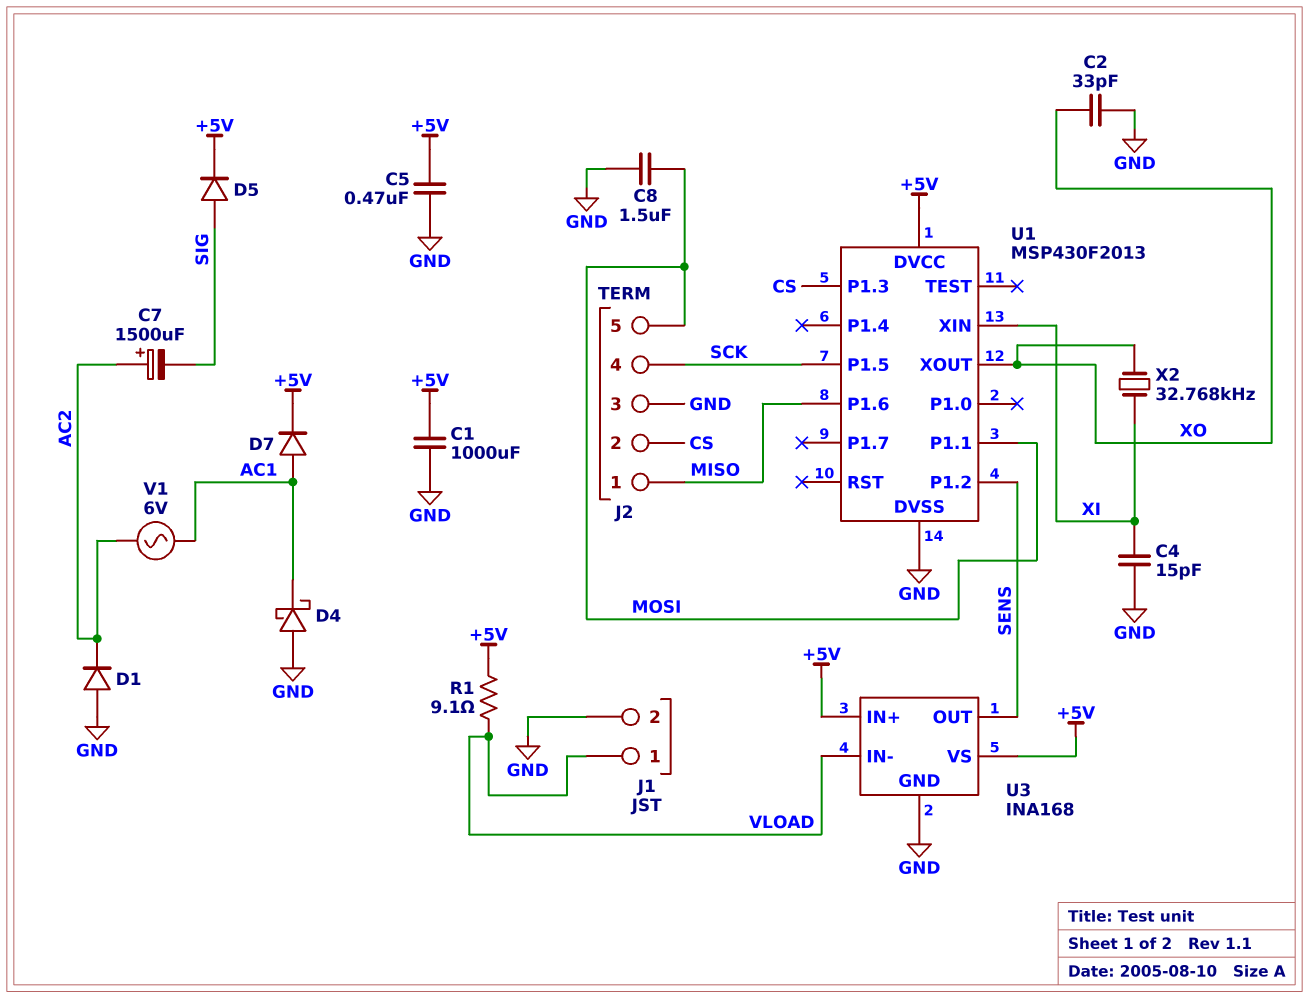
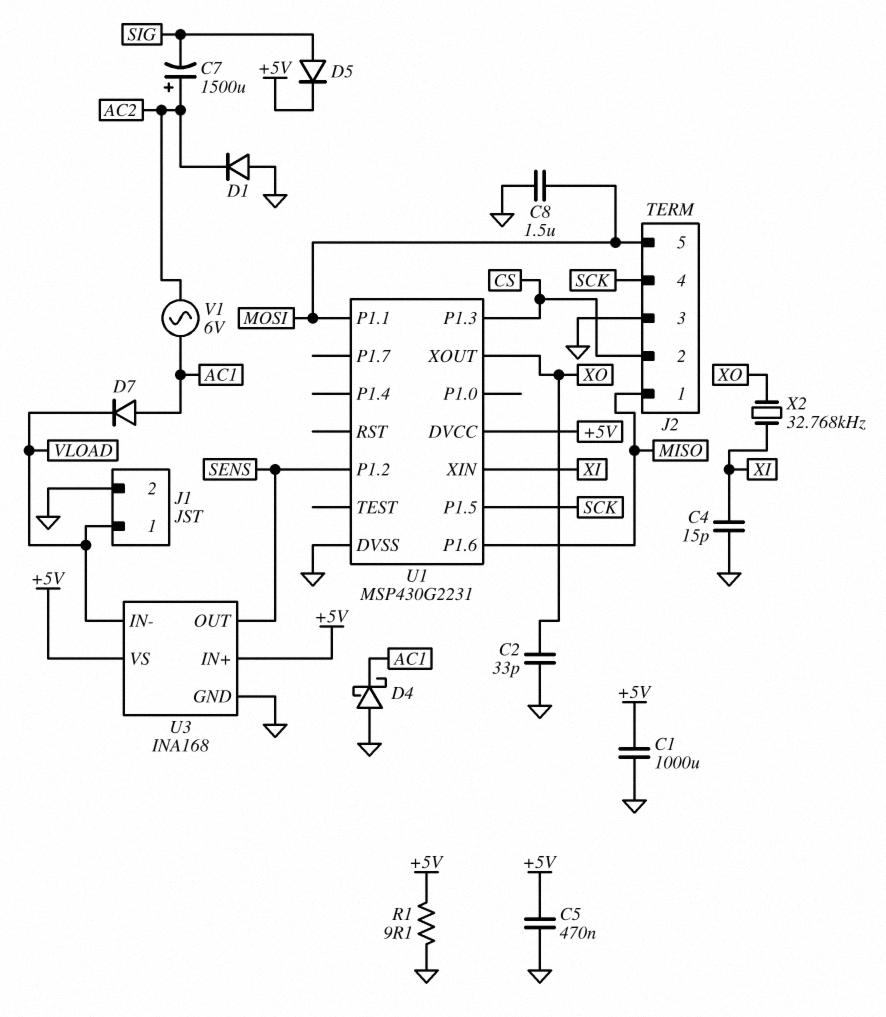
D7: diode (A AC1, K +5V) -> diode (A AC1, K VLOAD)
R1: 9.1 (+5V, VLOAD) -> 9.1 (+5V, GND)
U1: MSP430F2013 -> MSP430G2231

